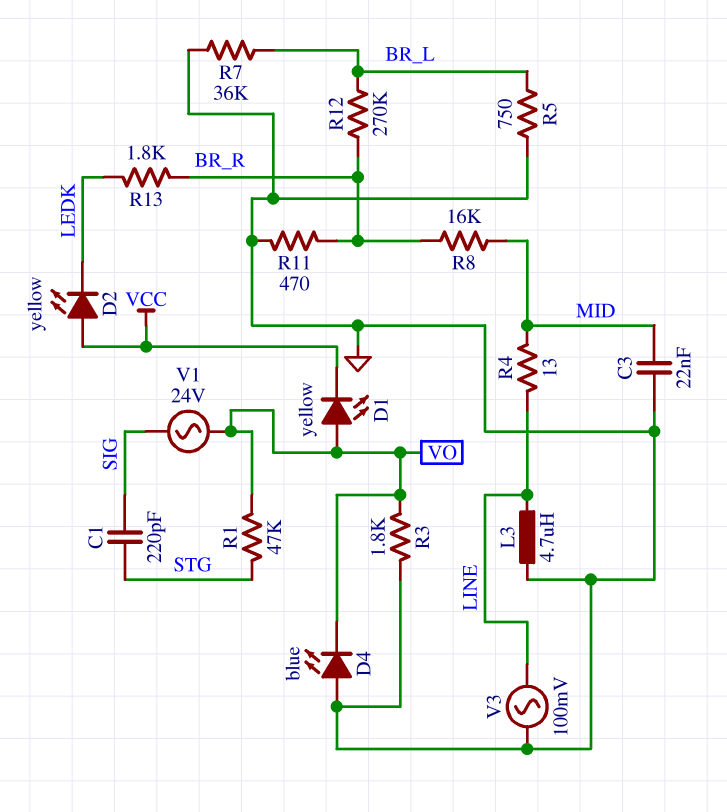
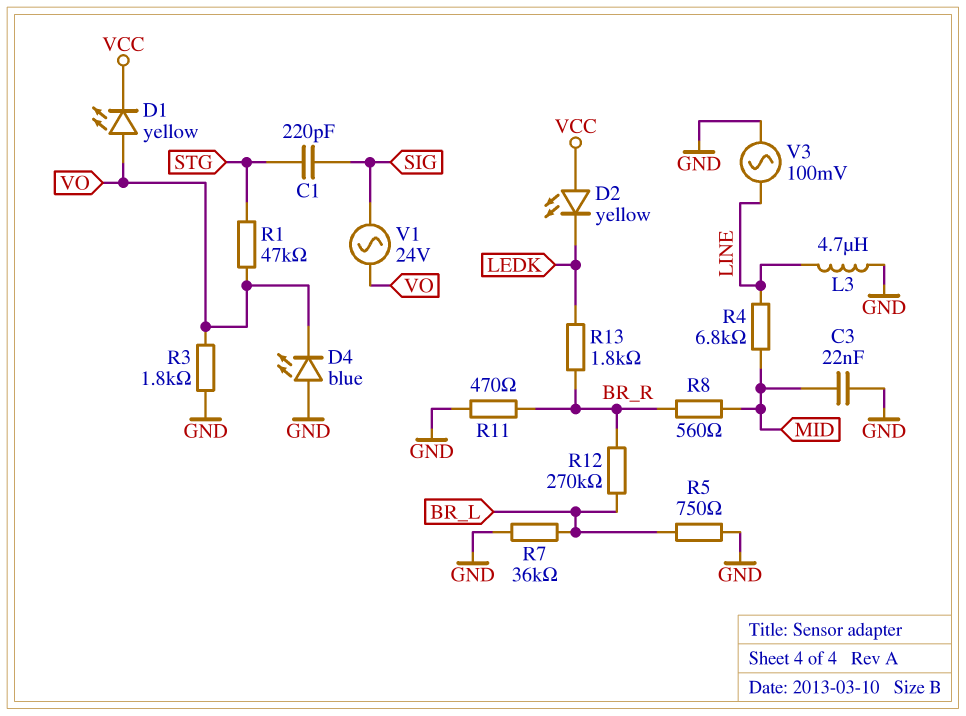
R4: 13 (LINE, MID) -> 6.8k (LINE, MID)
R8: 16k (BR_R, MID) -> 560 (BR_R, MID)

